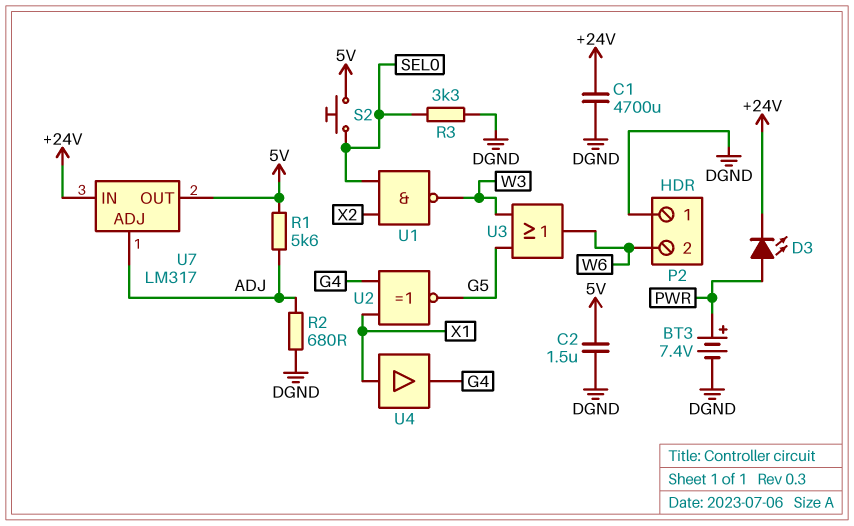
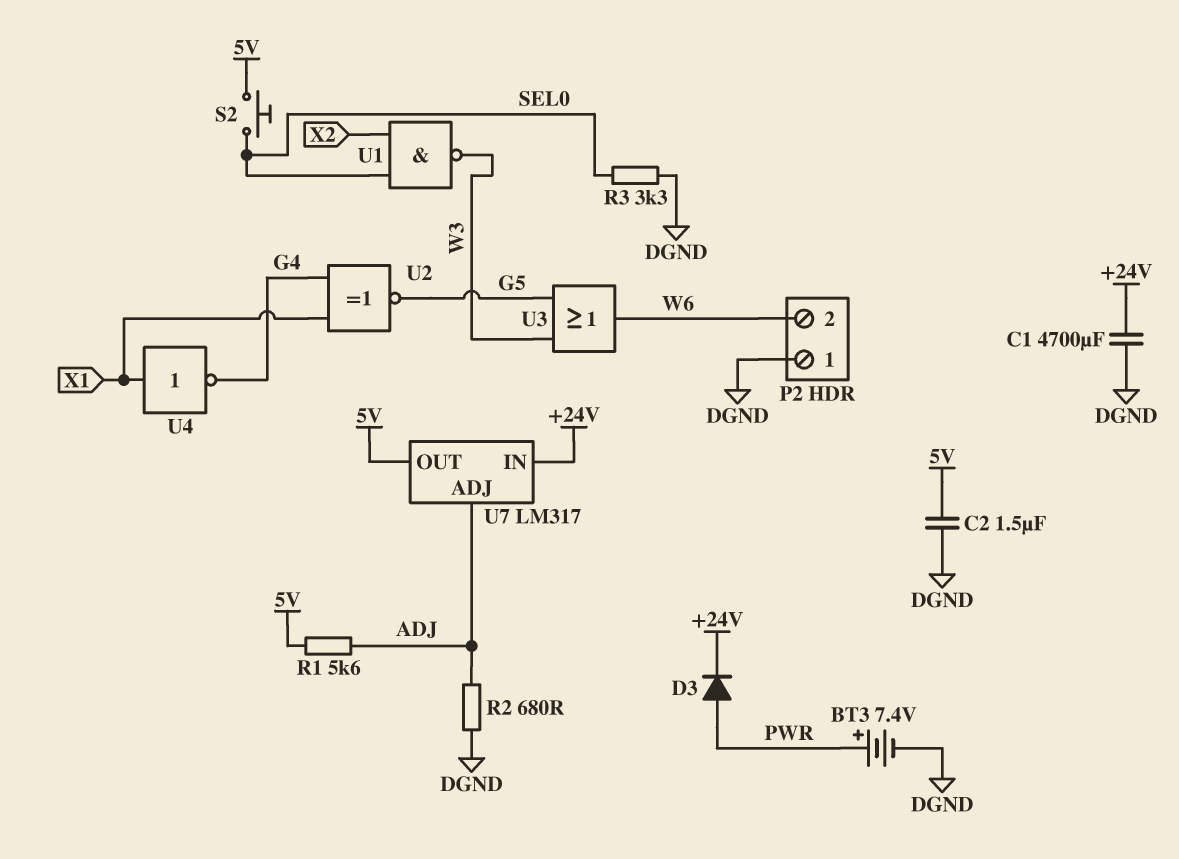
D3: LED (A PWR, K +24V) -> diode (A PWR, K +24V)
U4: buffer (in X1, out G4) -> NOT (in X1, out G4)

